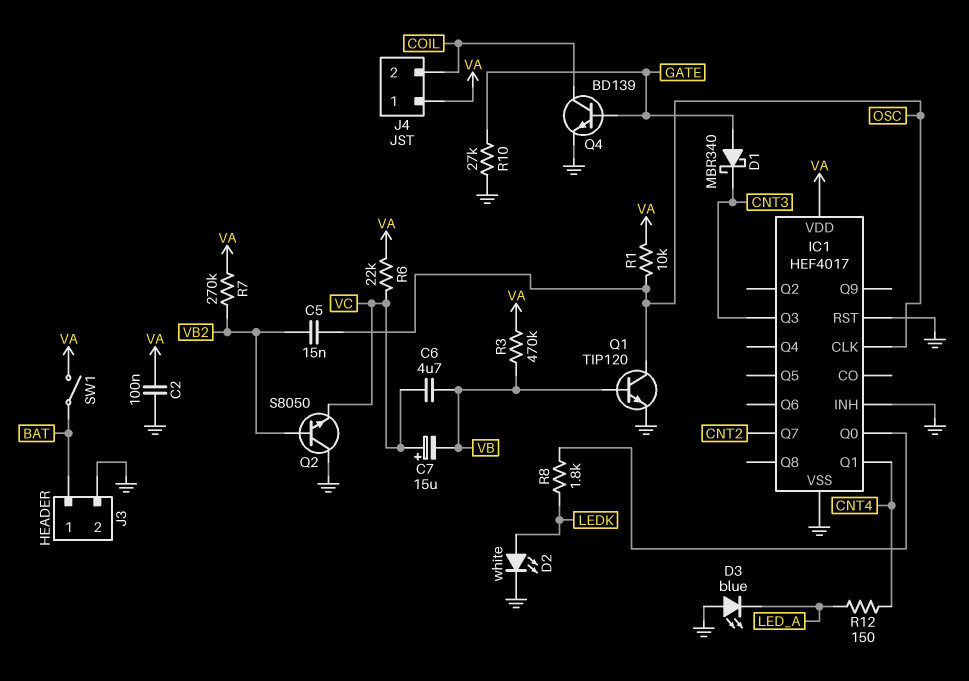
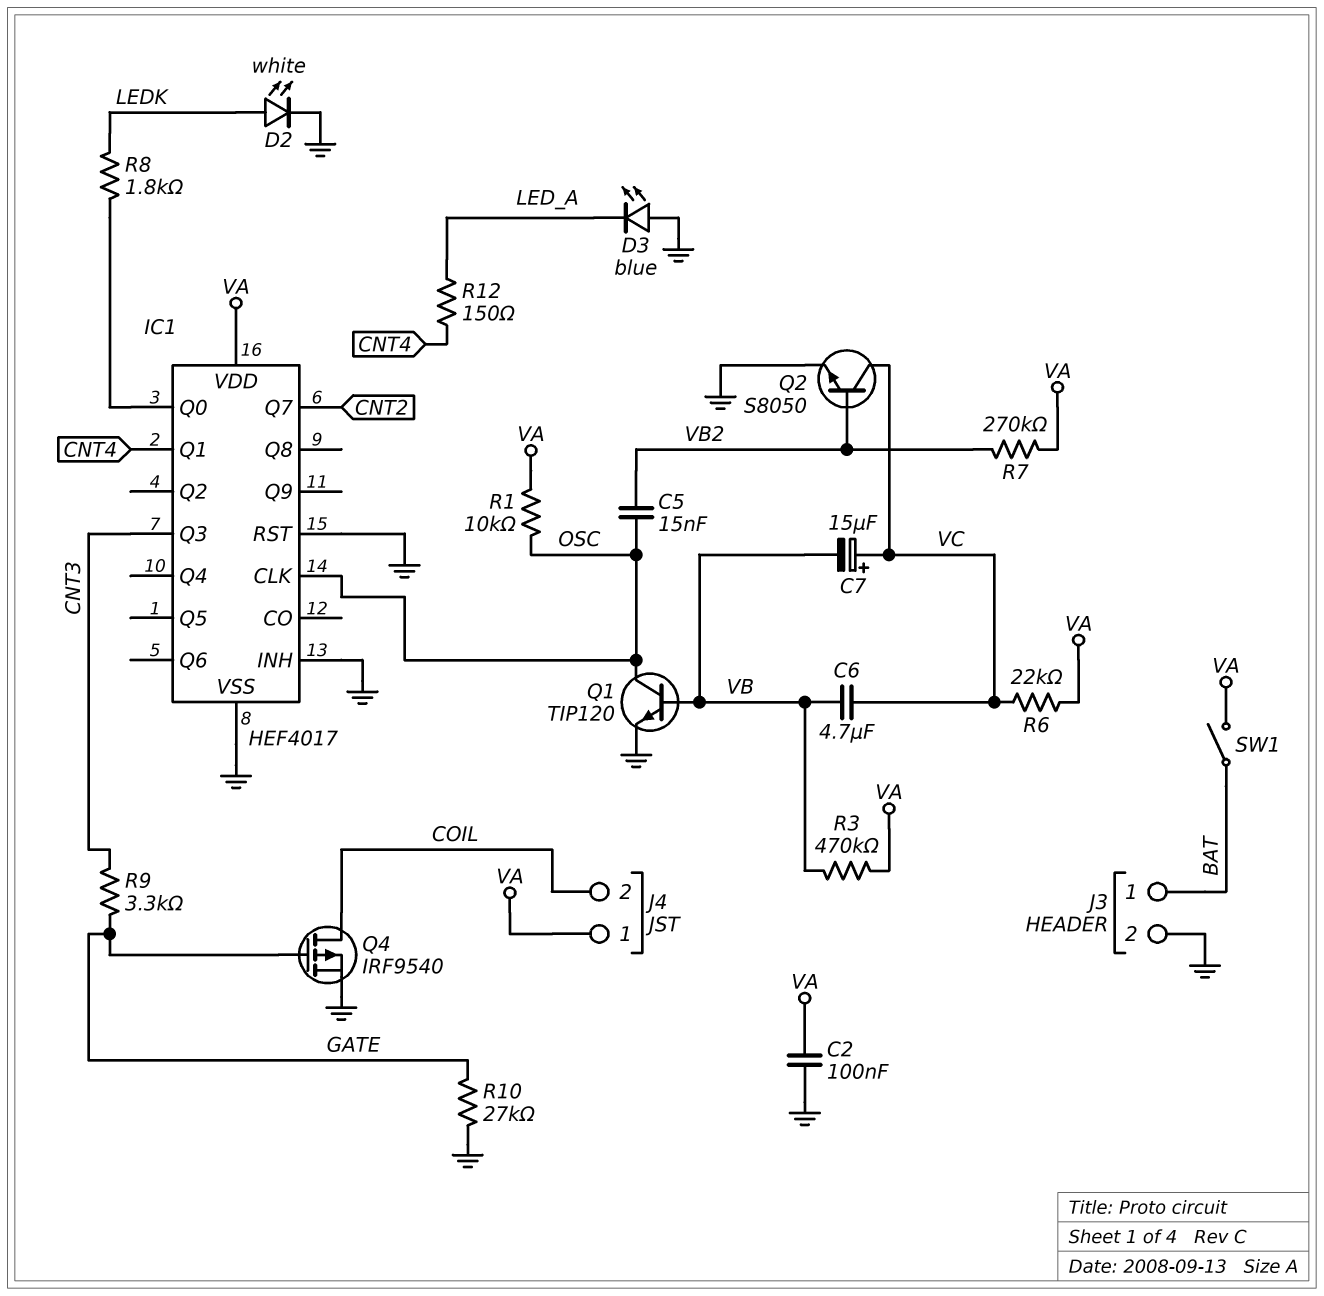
D1: schottky MBR340 (A GATE, K CNT3) -> none
Q2: NPN S8050 (B VB2, C GND, E VC) -> NPN S8050 (B VB2, C VC, E GND)
Q4: NPN BD139 (B GATE, C COIL, E GND) -> PMOS IRF9540 (G GATE, D COIL, S GND)
R9: none -> 3.3k (CNT3, GATE)

